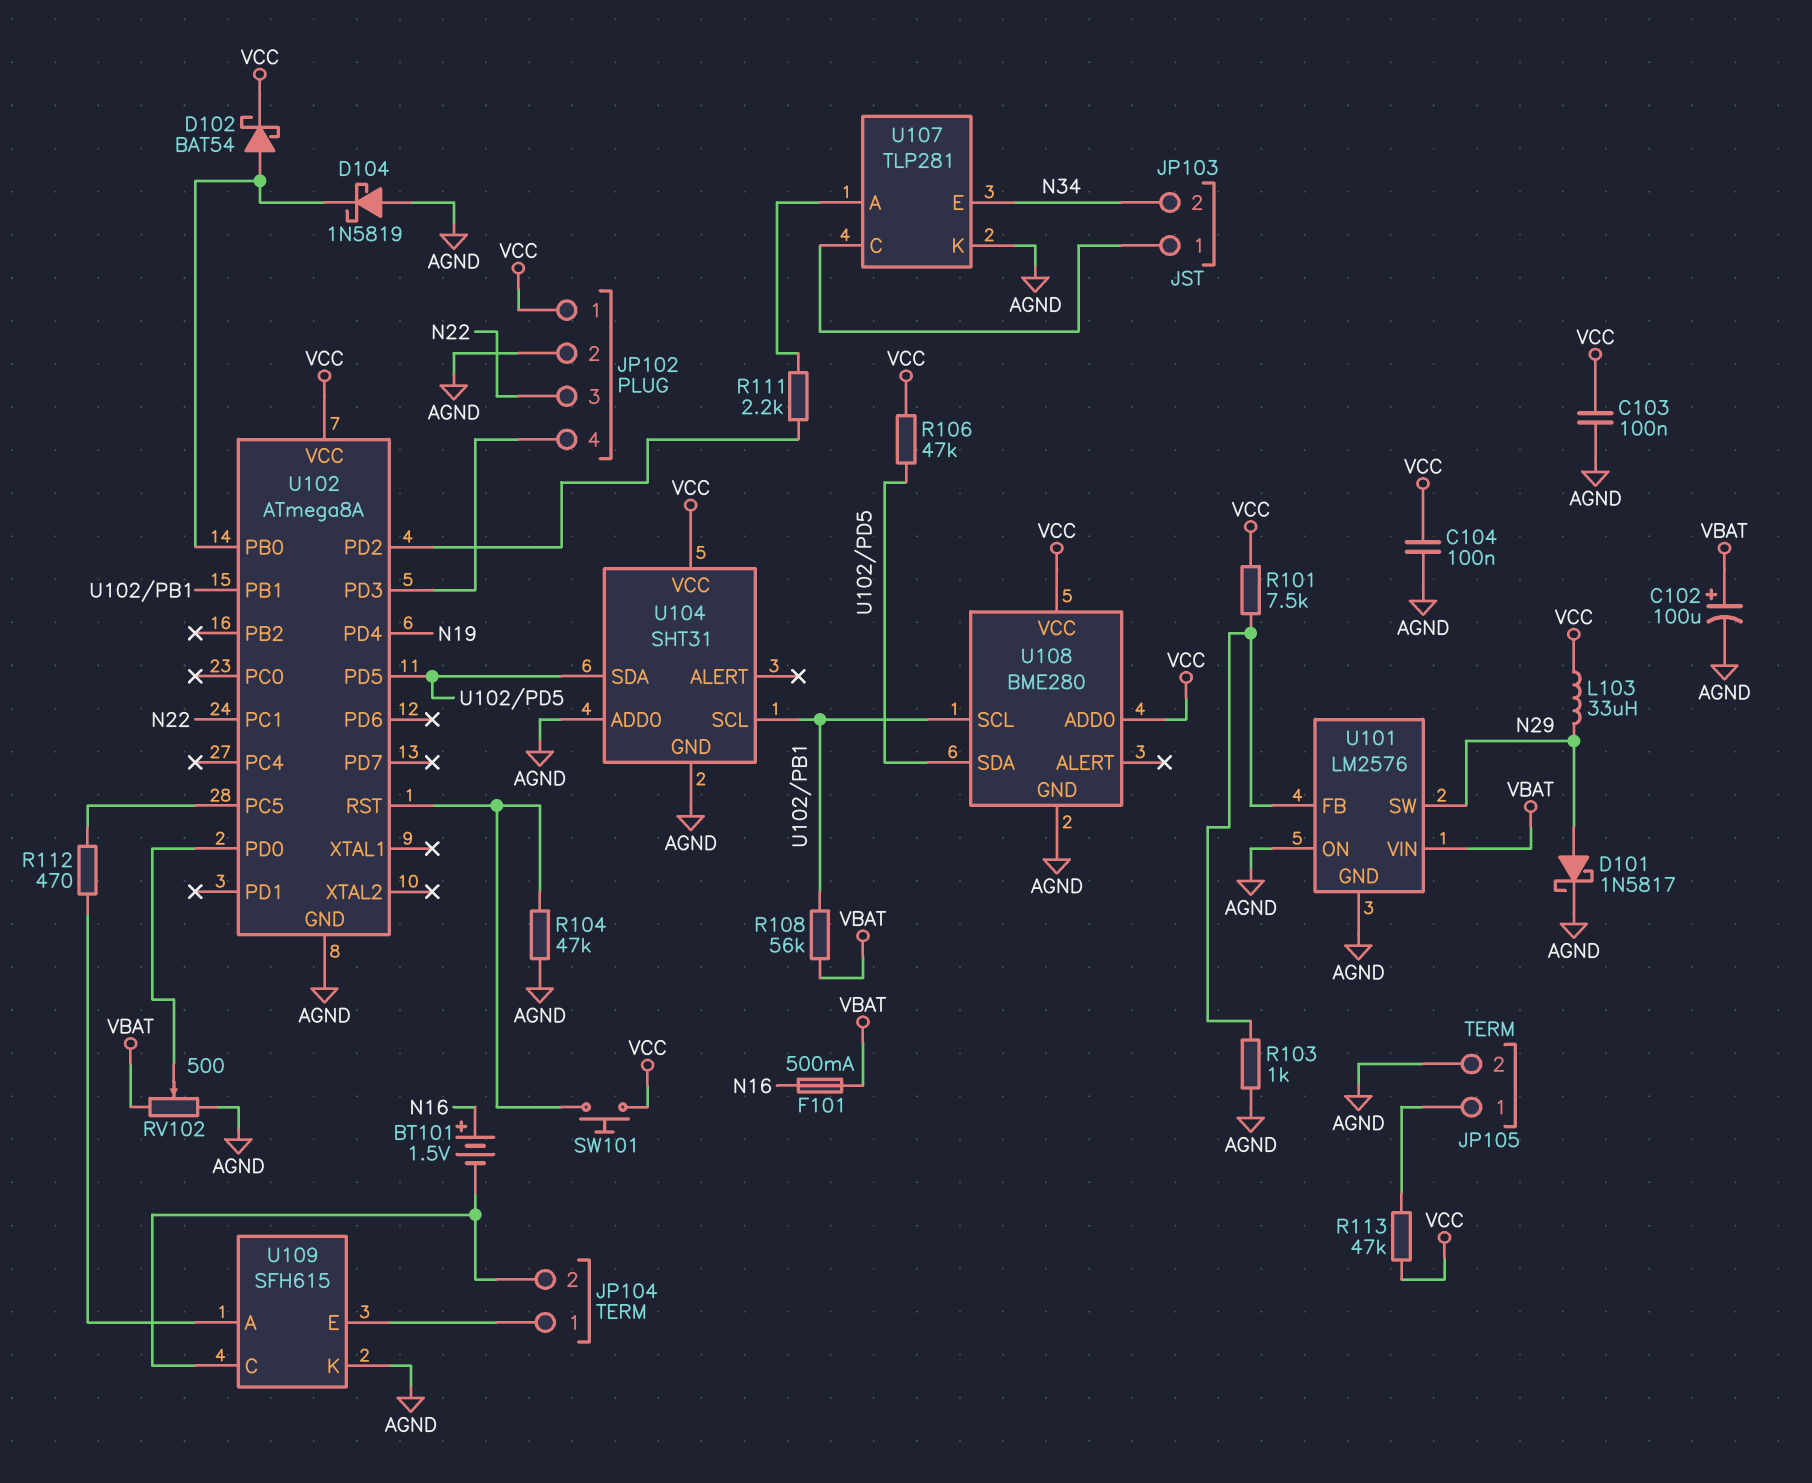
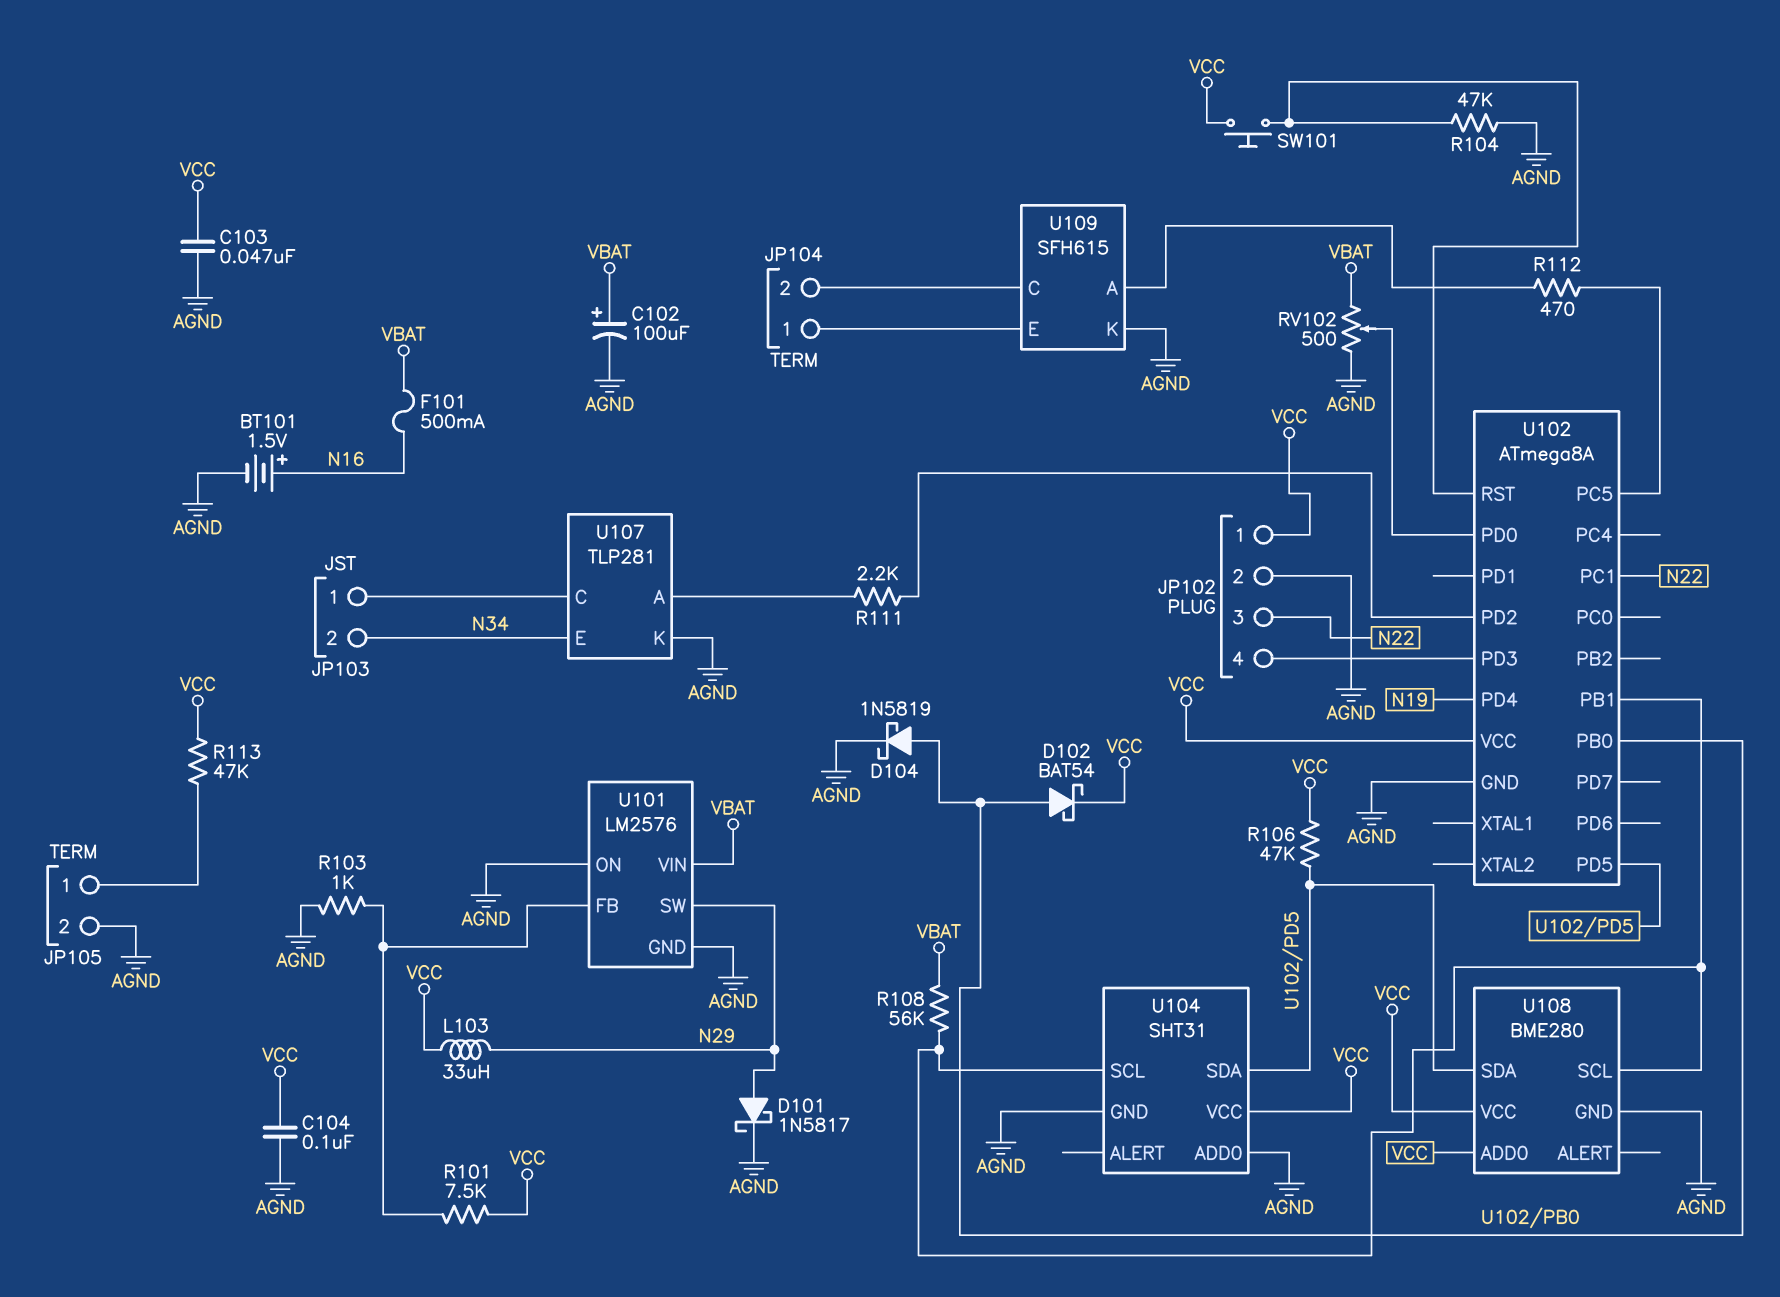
BT101: 1.5V (plus N16, minus JP104/2) -> 1.5V (plus N16, minus AGND)
C103: 100nF (AGND, VCC) -> 47nF (AGND, VCC)
D104: schottky 1N5819 (A AGND, K U102/PB0) -> schottky 1N5819 (A U102/PB0, K AGND)

